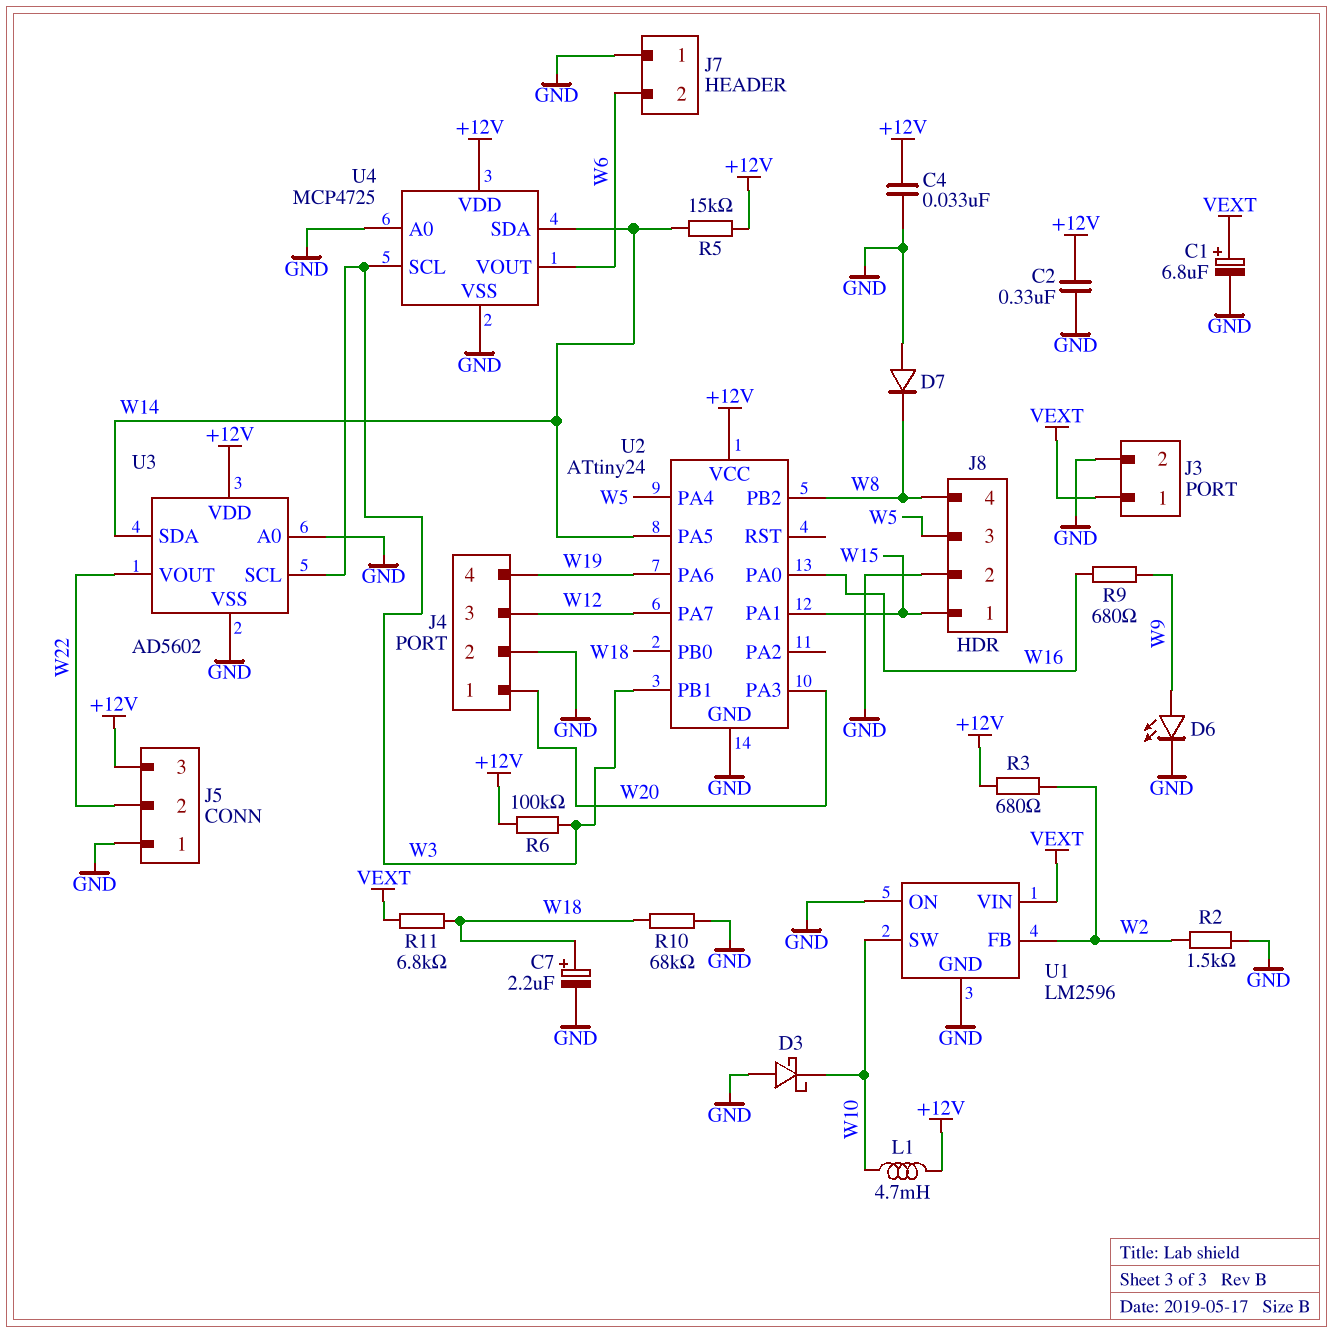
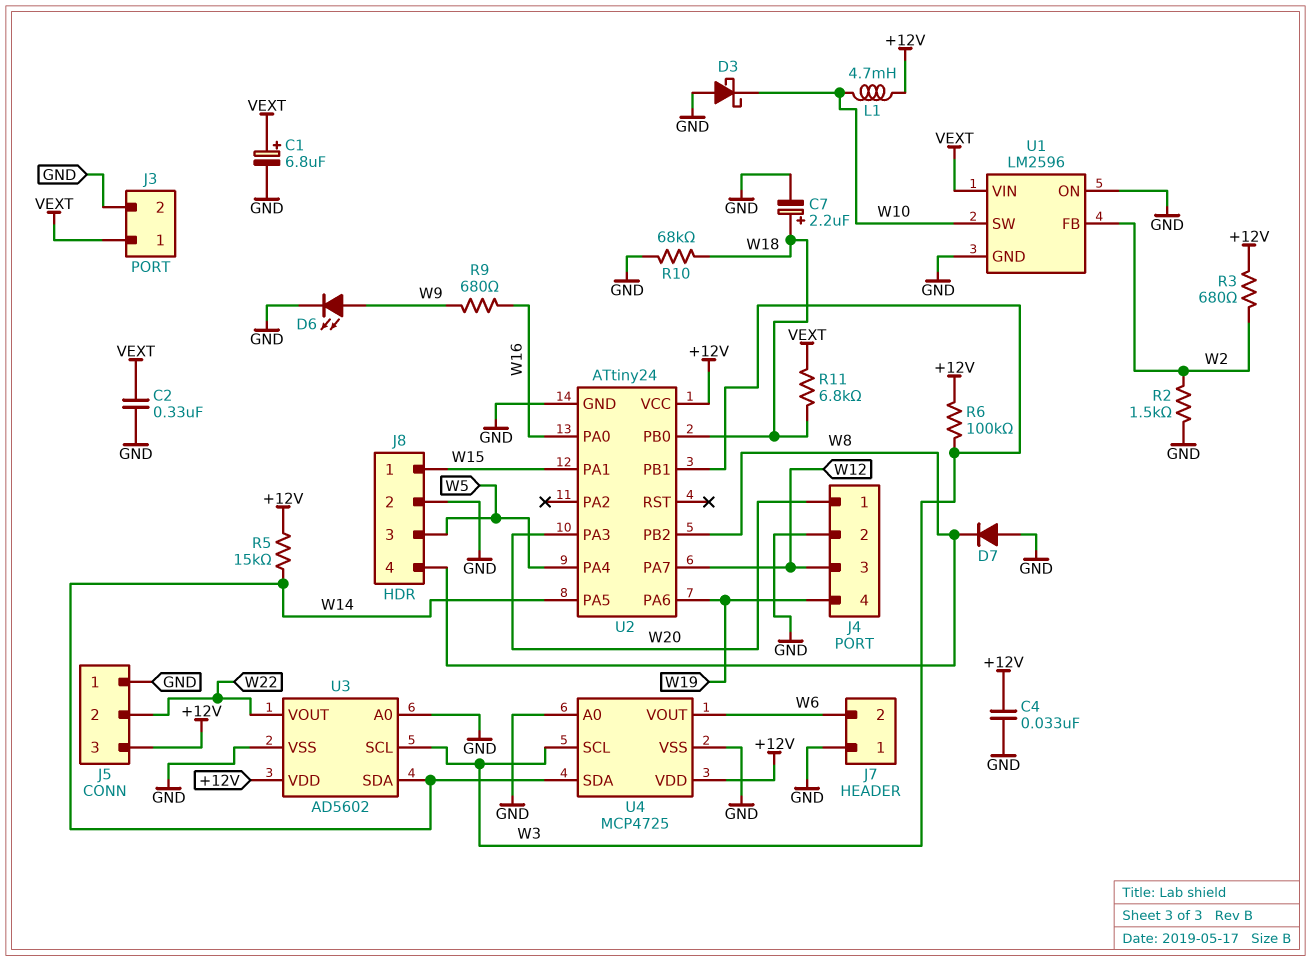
C2: 330nF (+12V, GND) -> 330nF (GND, VEXT)

